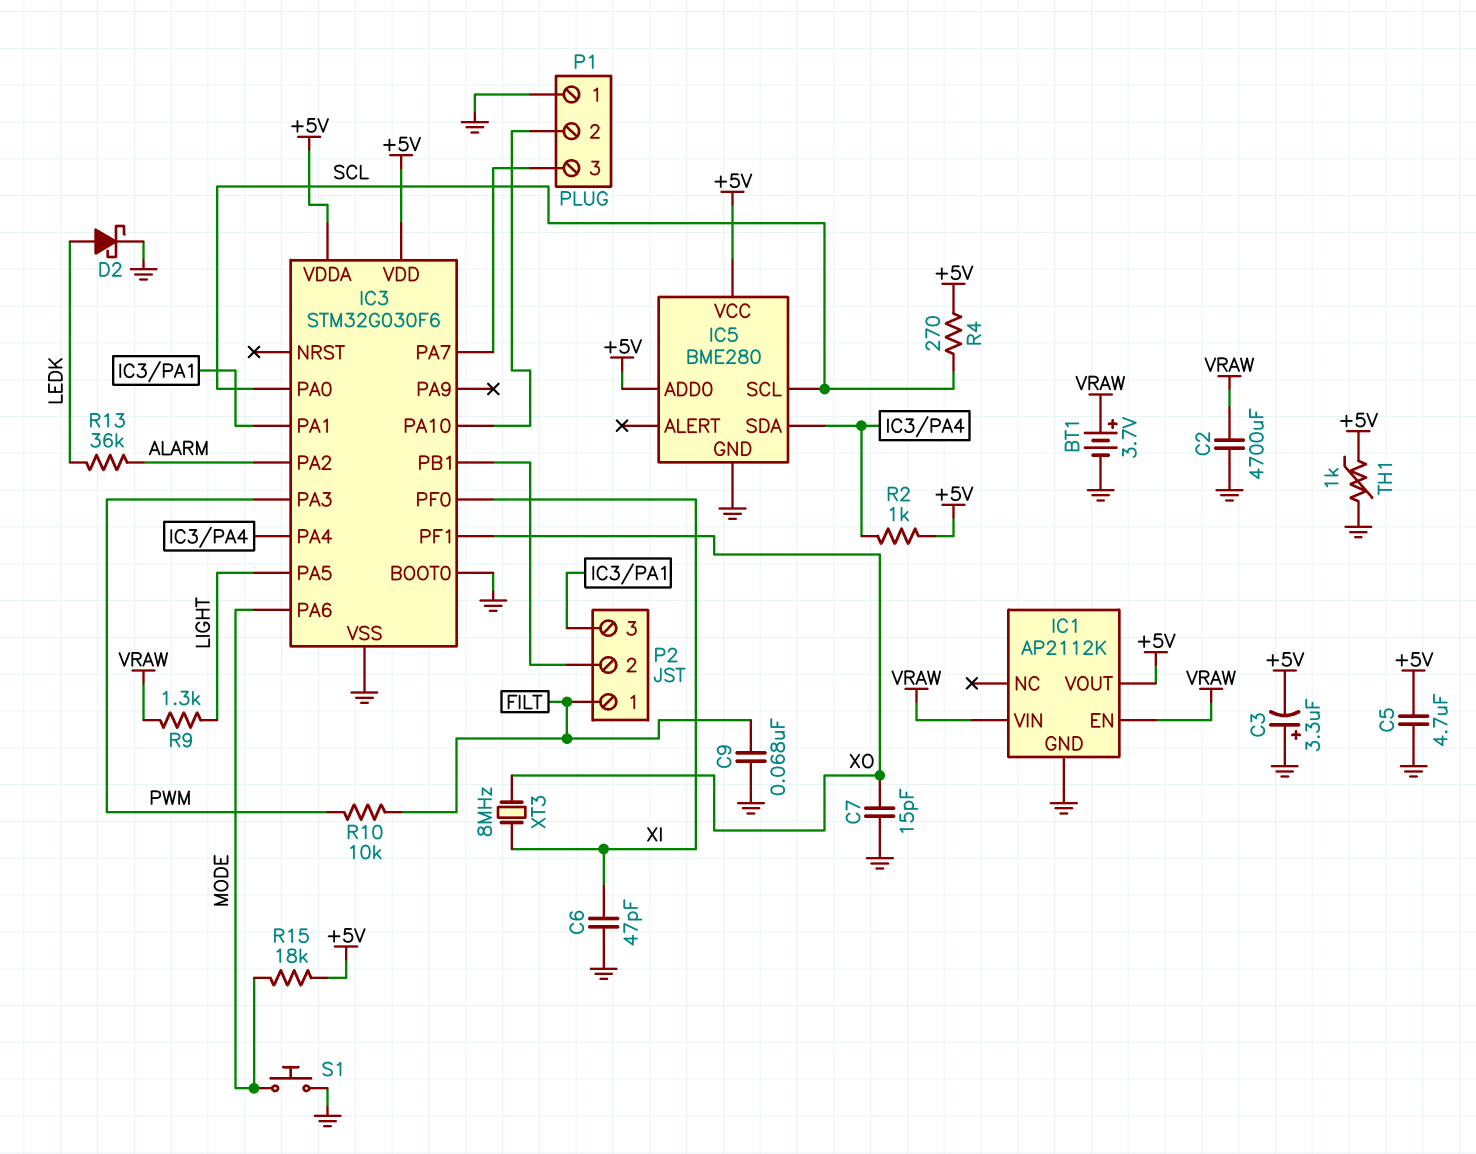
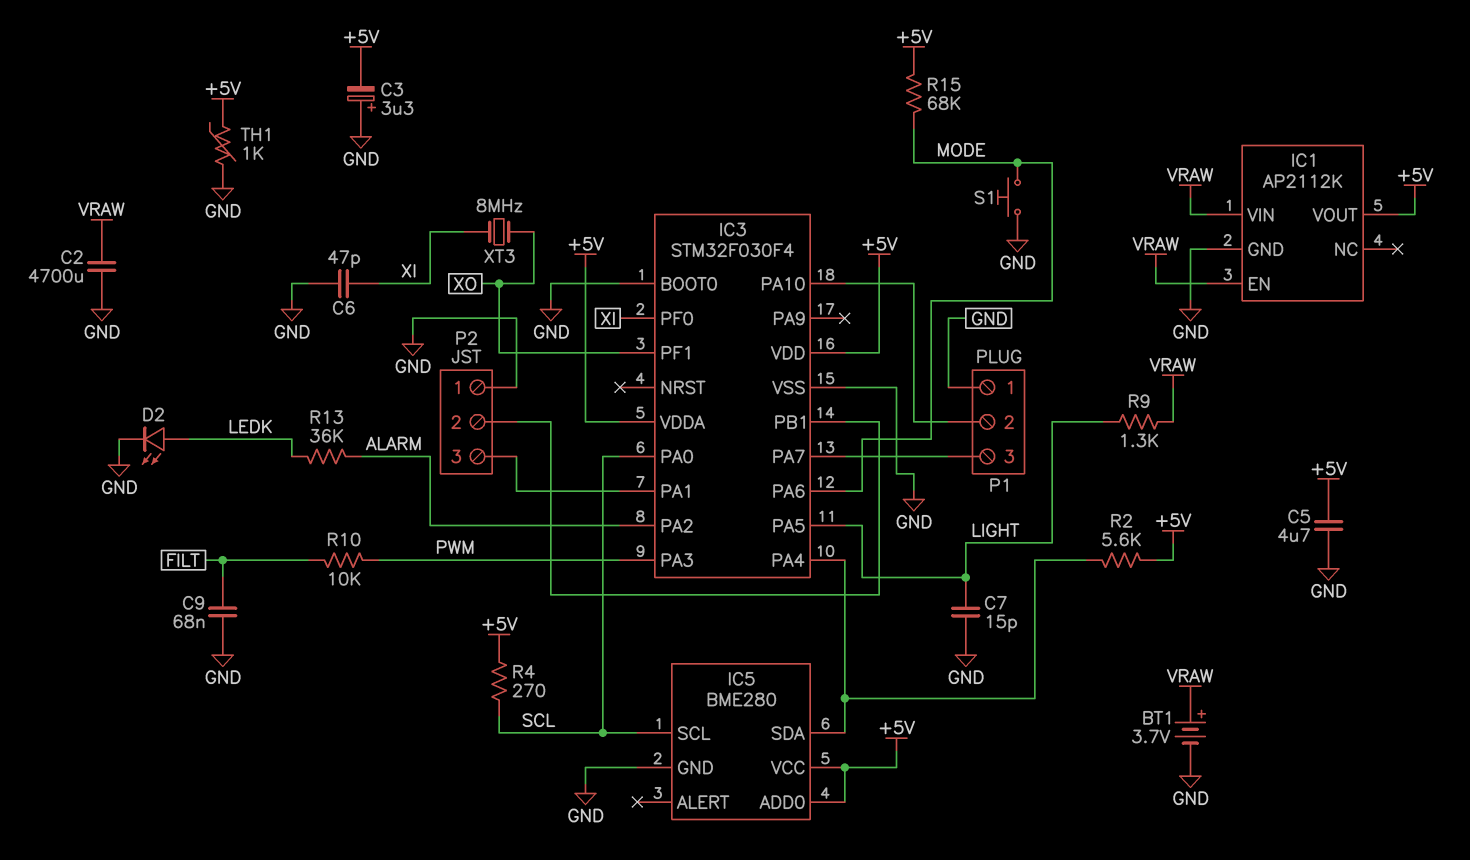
C7: 15pF (GND, XO) -> 15pF (GND, LIGHT)
D2: schottky (A LEDK, K GND) -> LED (A LEDK, K GND)
IC3: STM32G030F6 -> STM32F030F4
P2 pin 1: FILT -> GND
R2: 1k (+5V, IC3/PA4) -> 5.6k (+5V, IC3/PA4)
R15: 18k (+5V, MODE) -> 68k (+5V, MODE)

